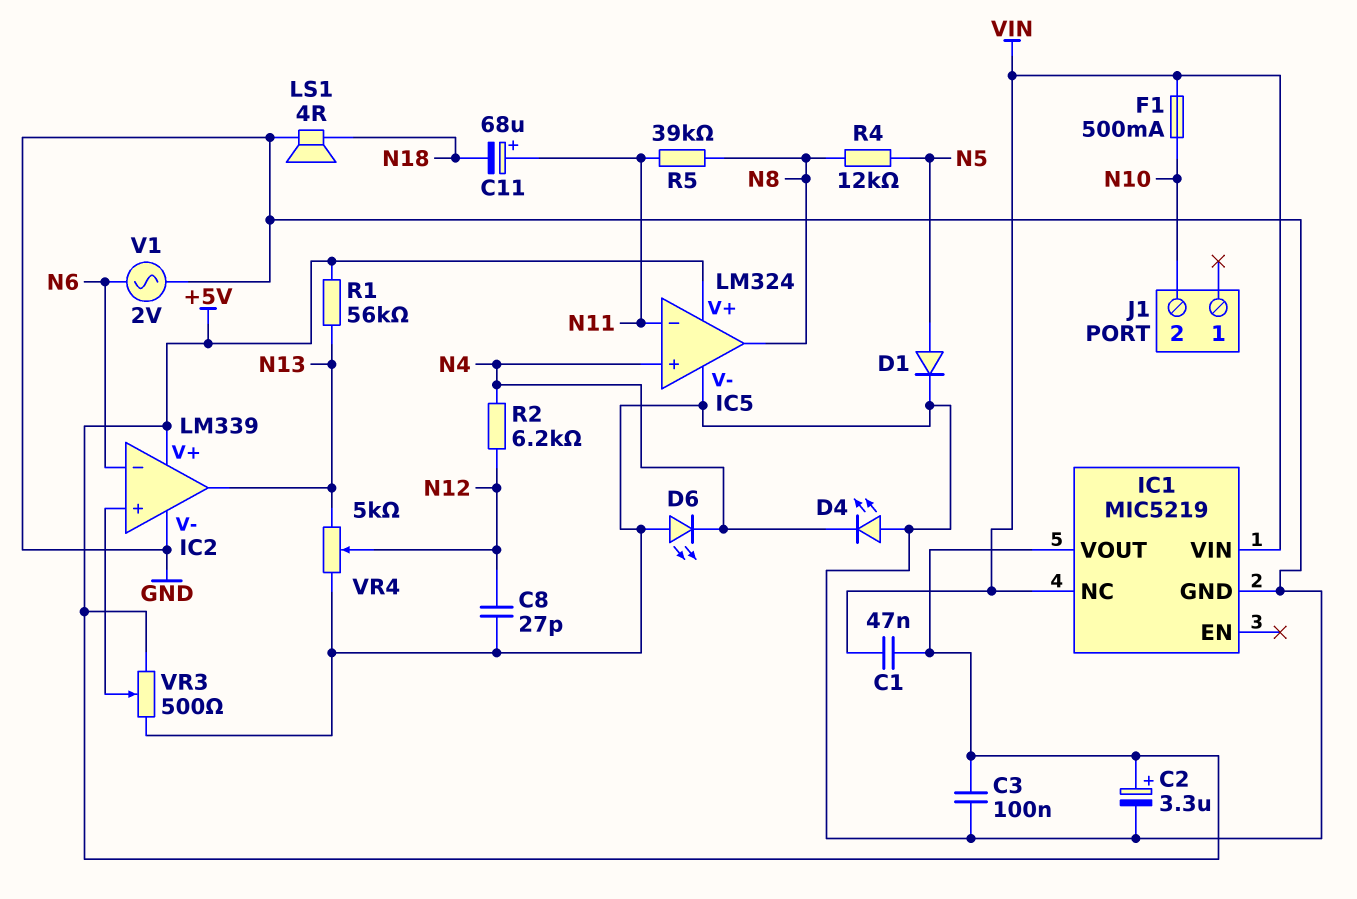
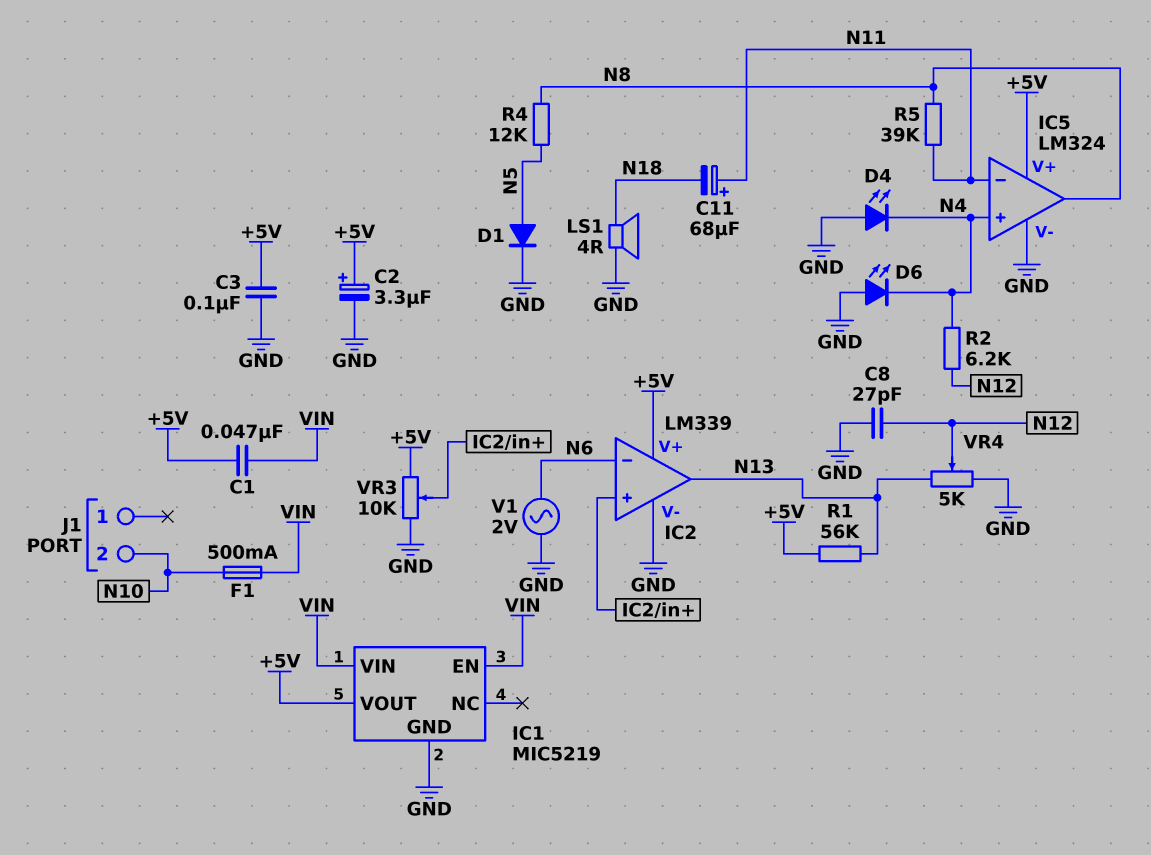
IC1 pin EN: none -> VIN
IC1 pin NC: VIN -> none
VR3: 500 (+5V, GND, wiper IC2/in+) -> 10k (+5V, GND, wiper IC2/in+)

